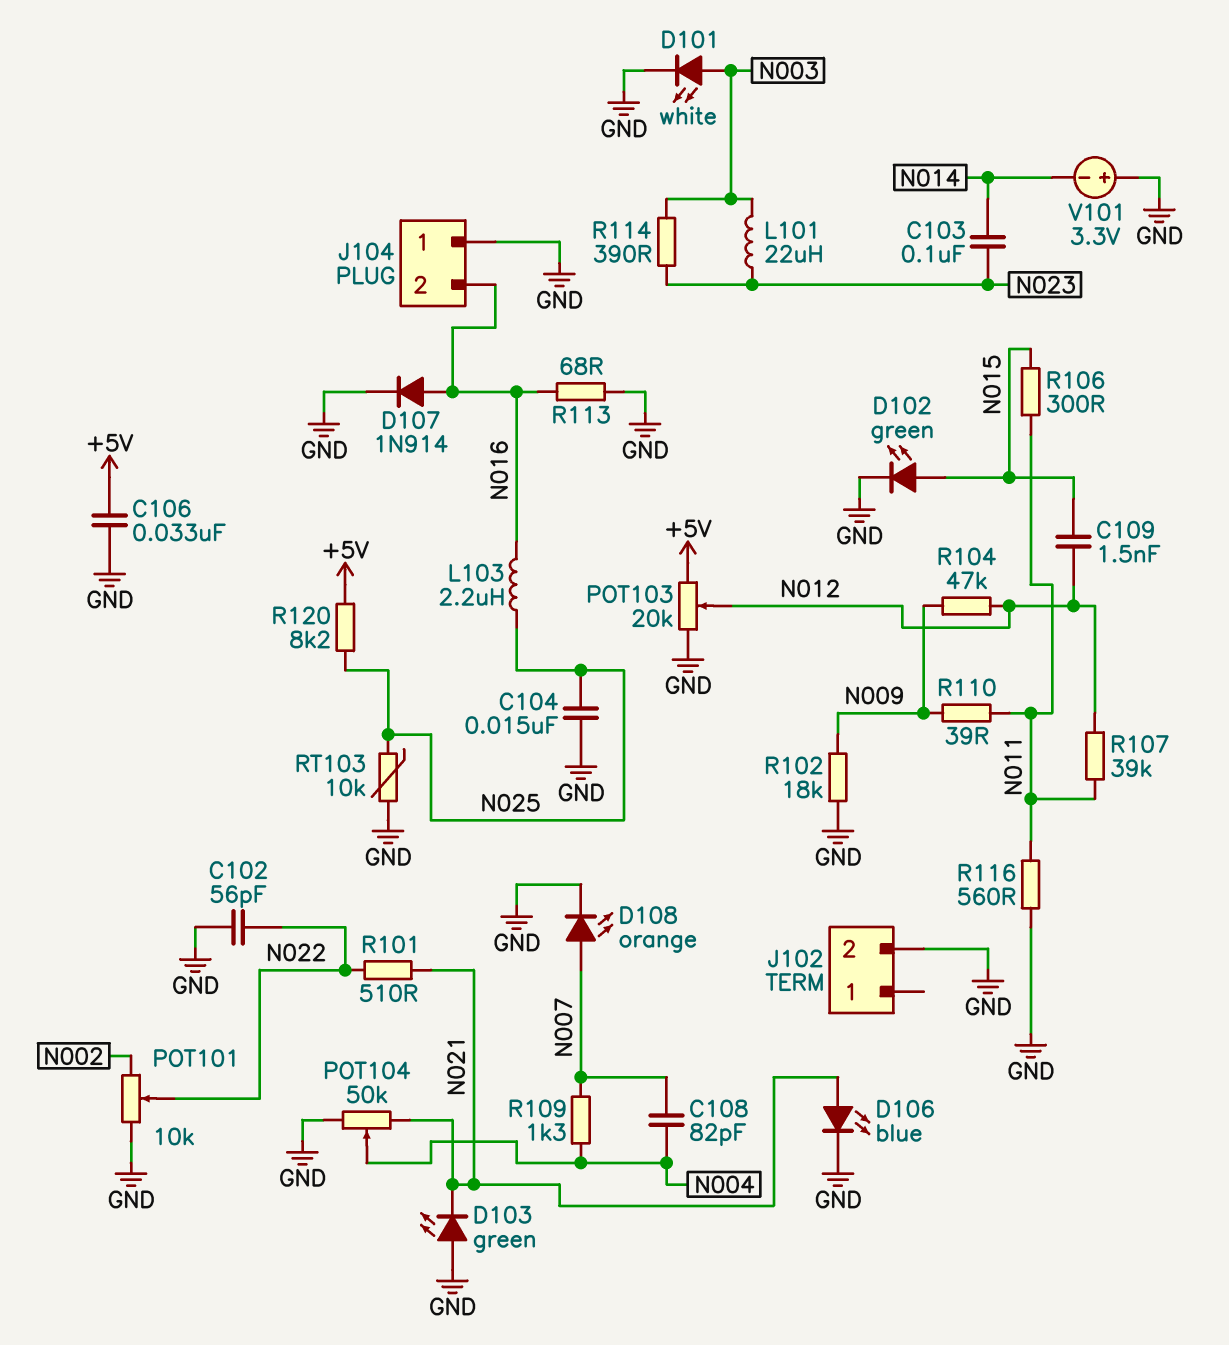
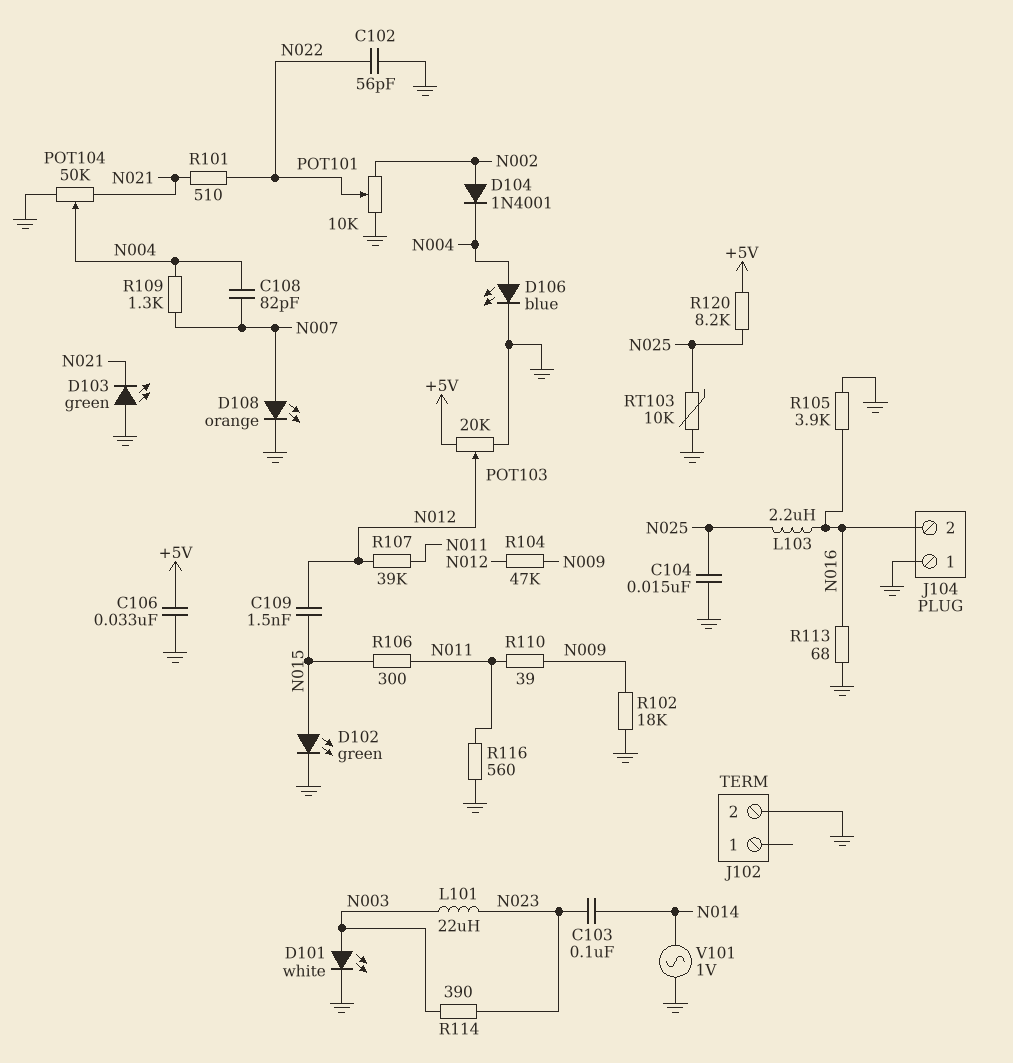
D104: none -> diode 1N4001 (A N002, K N004)
D106: LED blue (A N021, K GND) -> LED blue (A N004, K GND)
D107: diode 1N914 (A N016, K GND) -> none
R105: none -> 3.9k (GND, N016)
V101: 3.3V (plus GND, minus N014) -> AC 1V (GND, N014)

